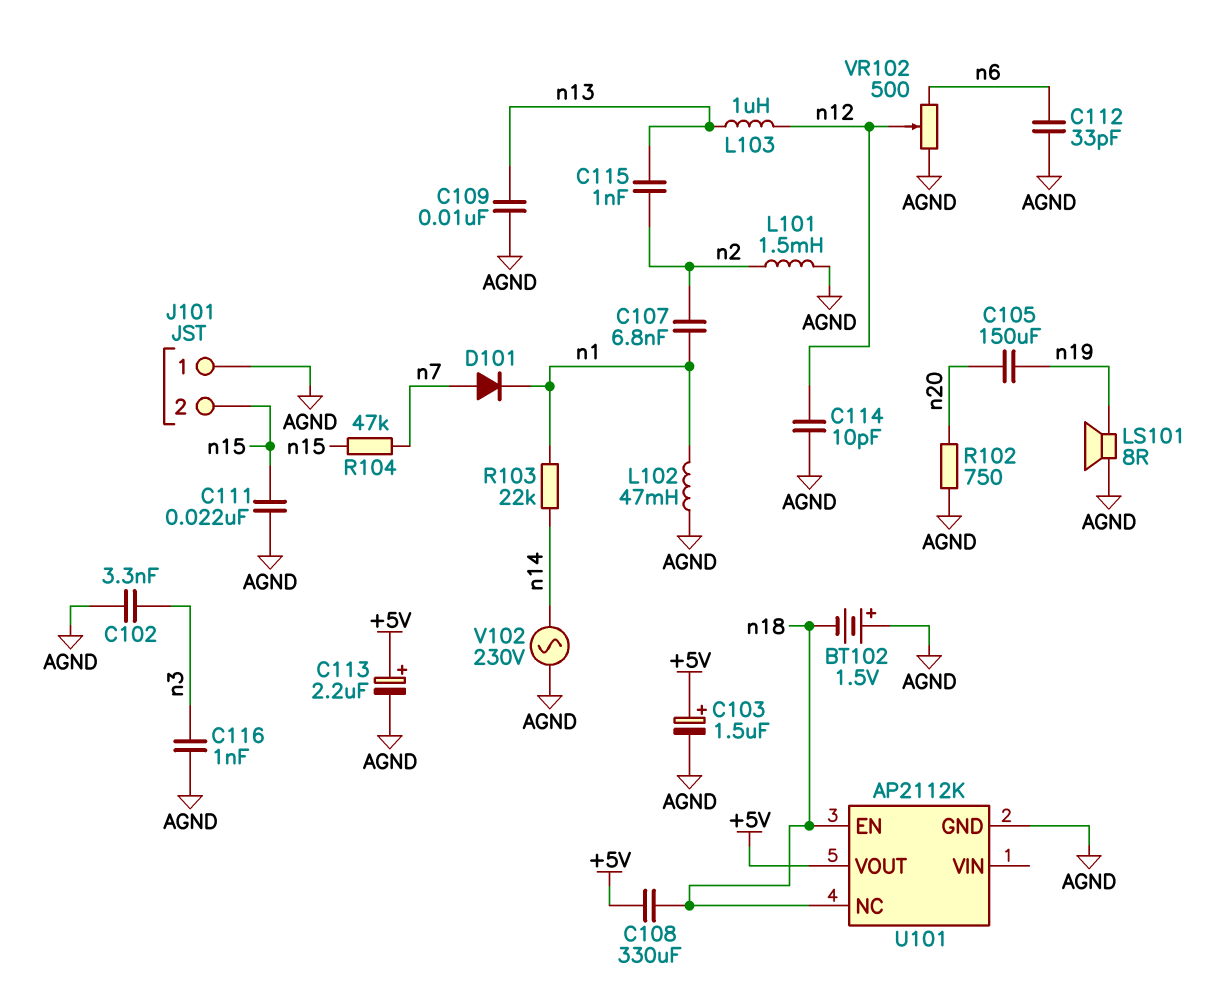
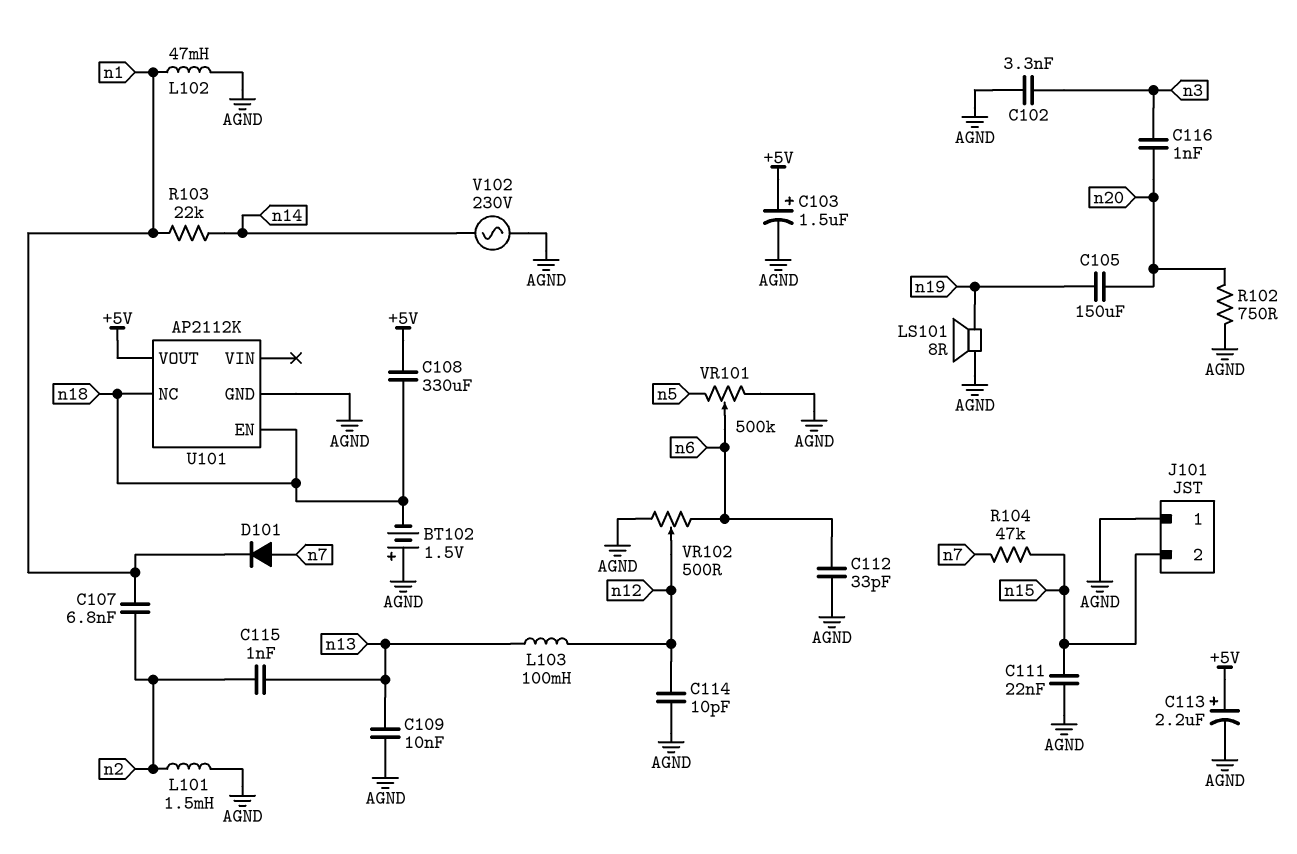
C116: 1nF (AGND, n3) -> 1nF (n3, n20)
L103: 1uH (n12, n13) -> 100mH (n12, n13)
VR101: none -> 500k (AGND, n5, wiper n6)

